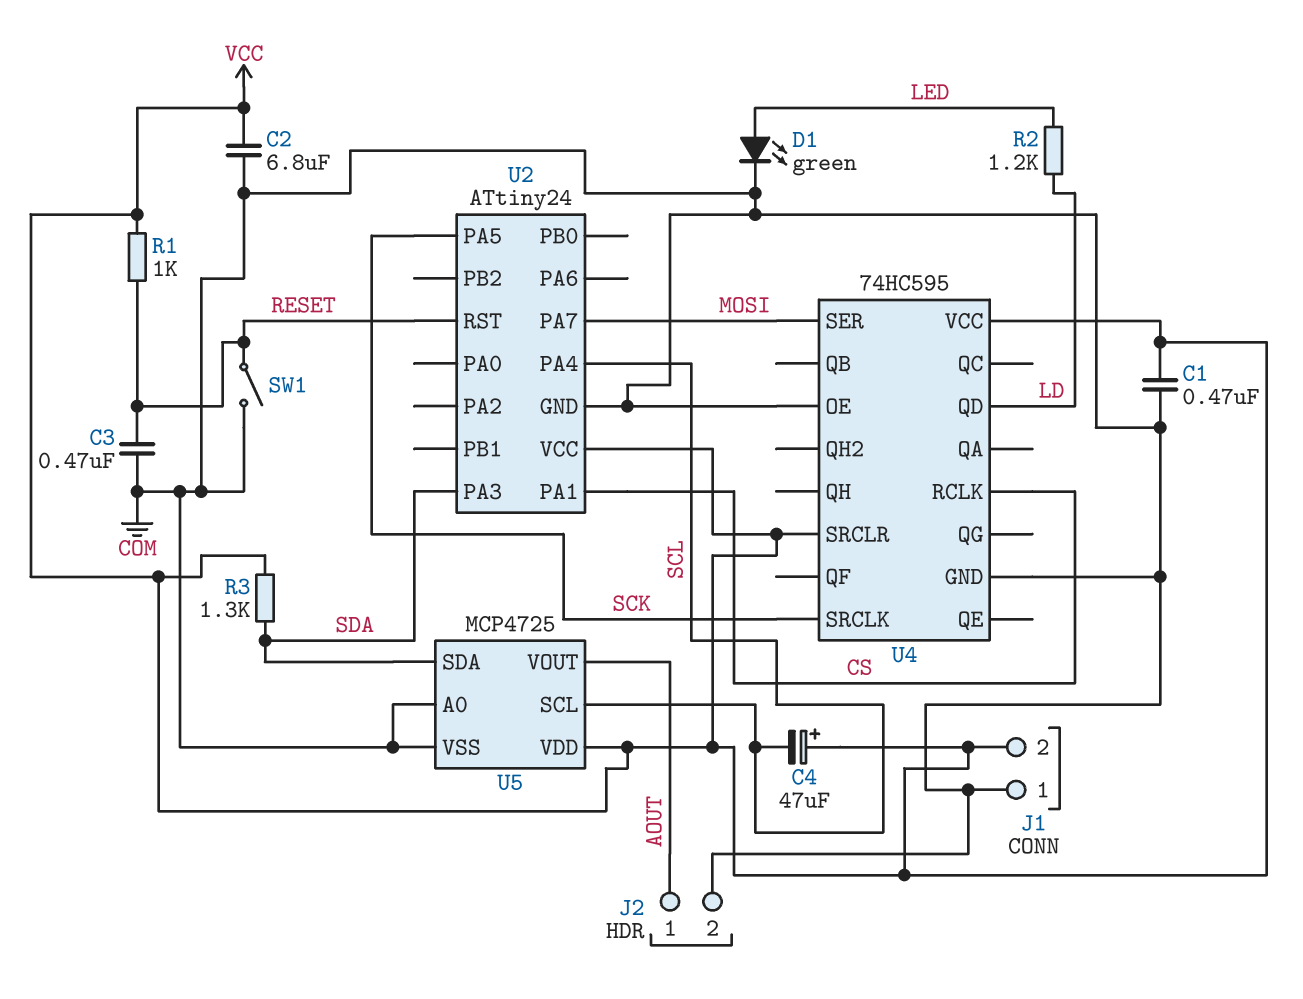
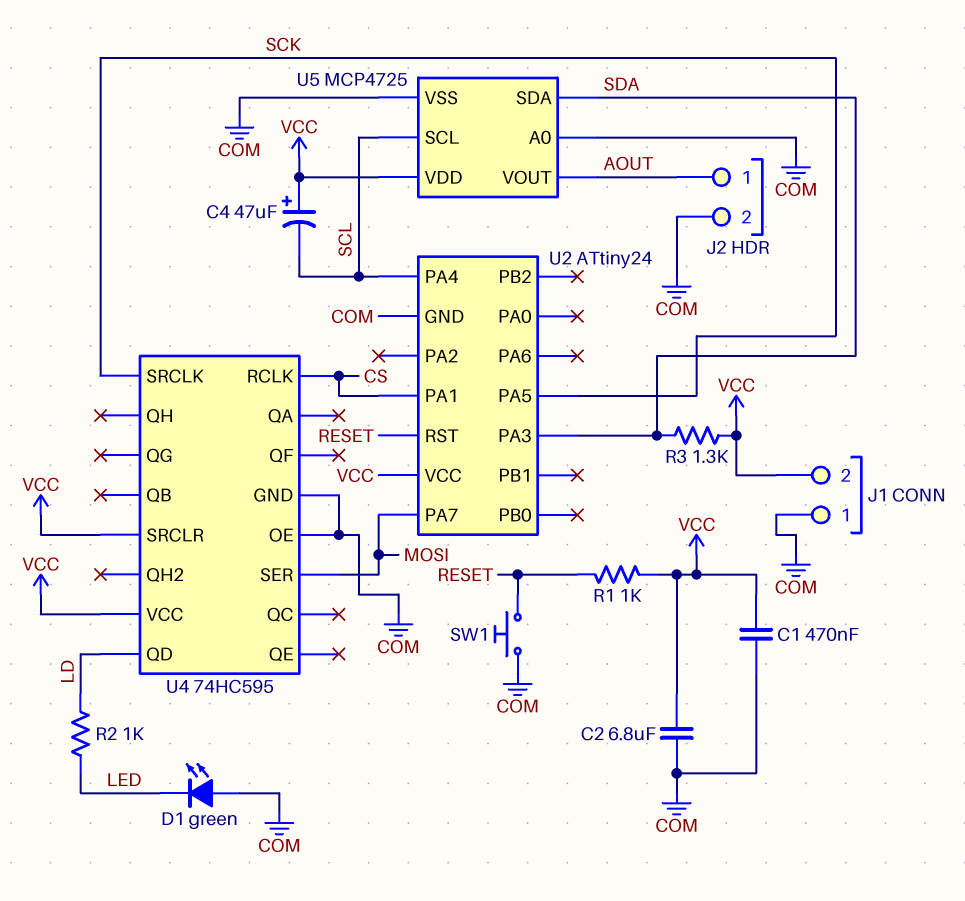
C3: 470nF (COM, RESET) -> none
D1: LED green (A LED, K COM) -> LED green (A COM, K LED)
R2: 1.2k (LD, LED) -> 1k (LD, LED)
SW1: switch (COM, RESET) -> button (COM, RESET)

